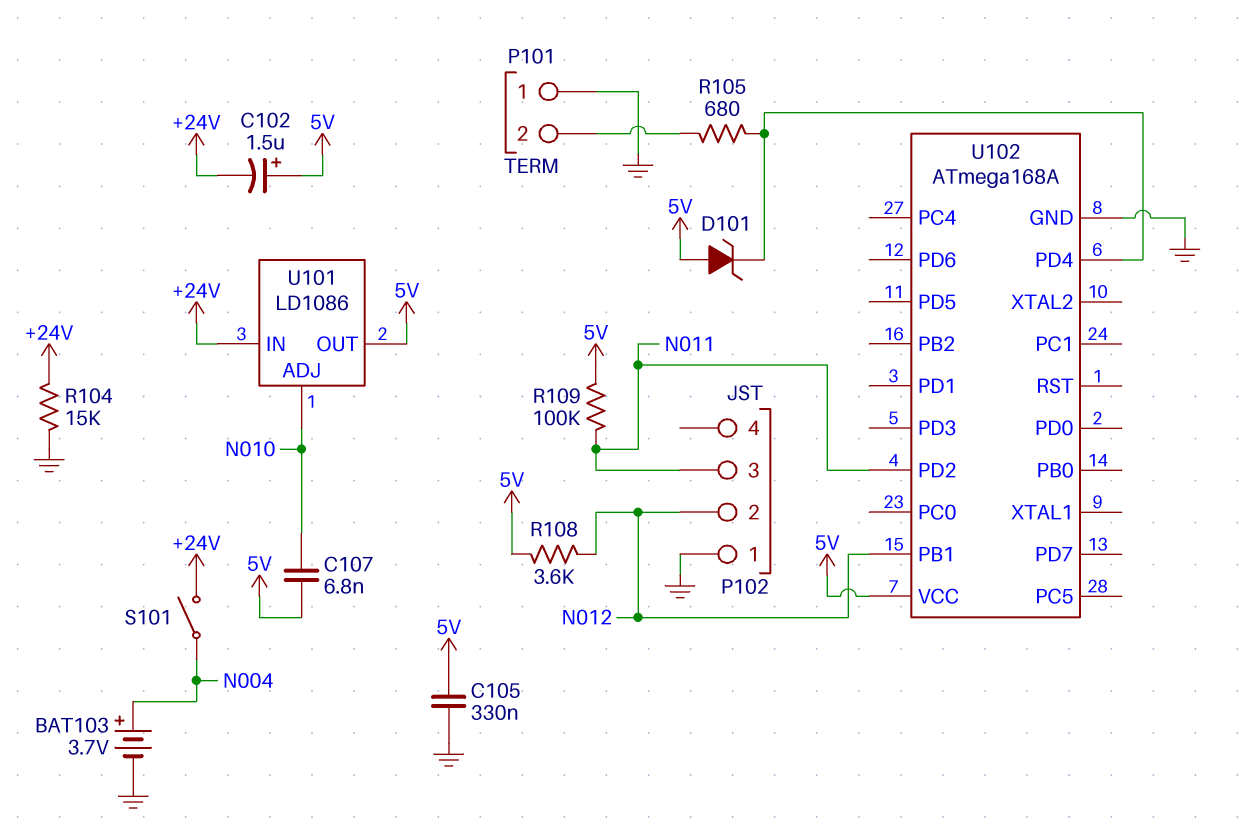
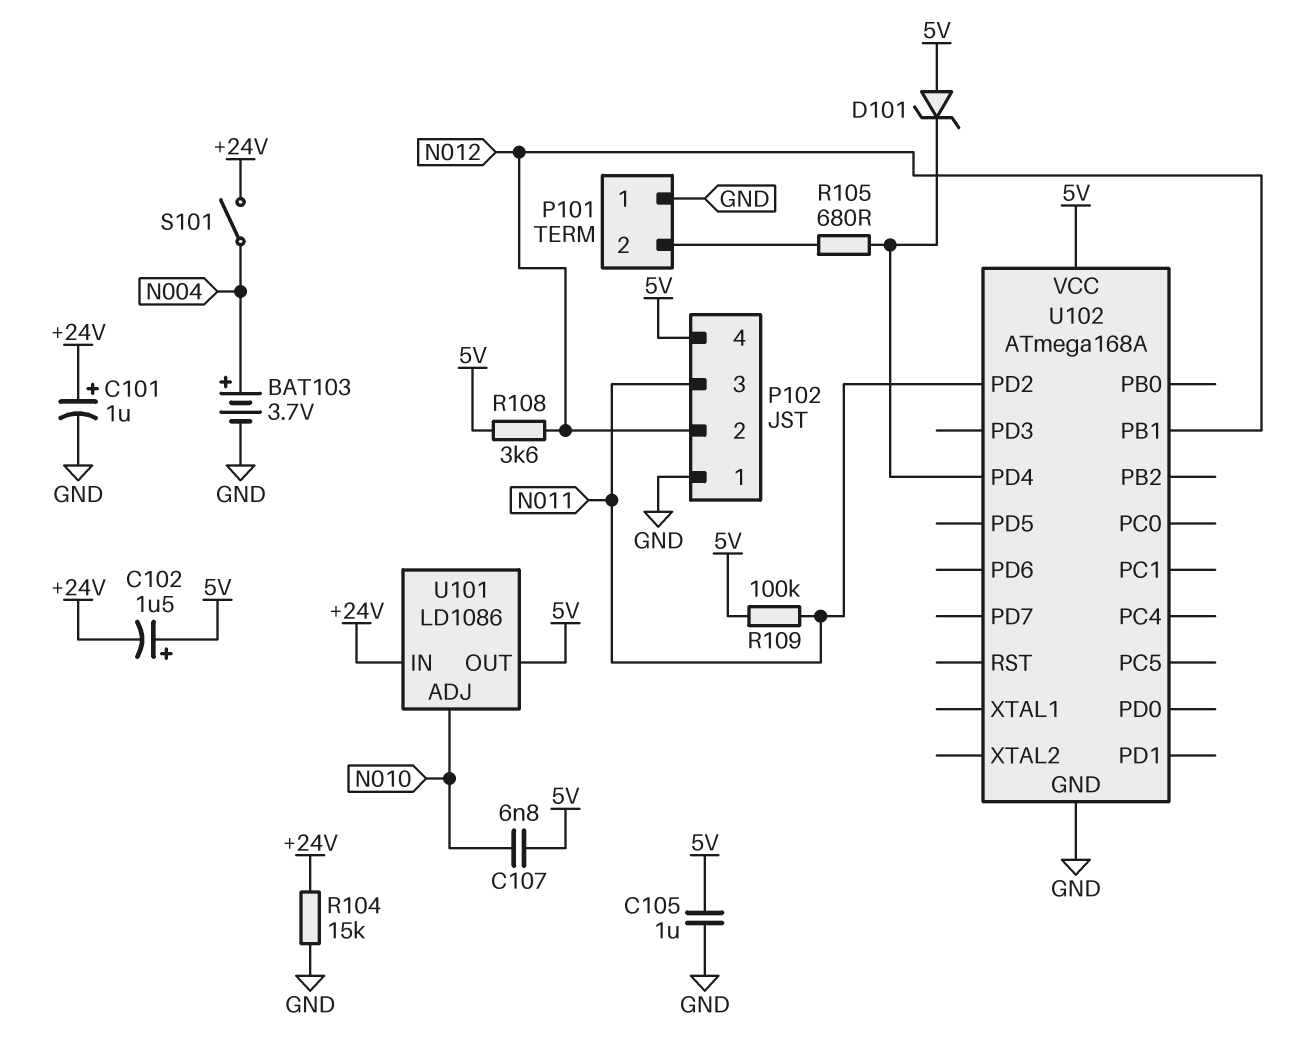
C101: none -> 1uF (plus +24V, minus GND)
C105: 330nF (5V, GND) -> 1uF (5V, GND)
P102 pin 4: none -> 5V

